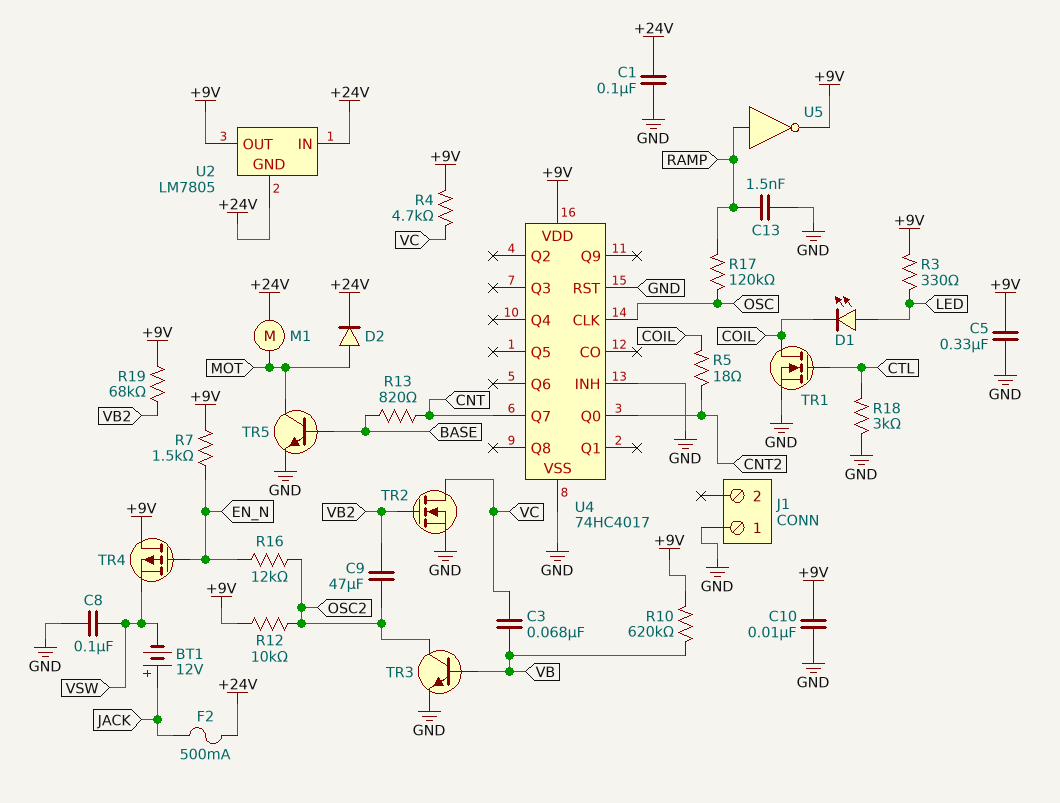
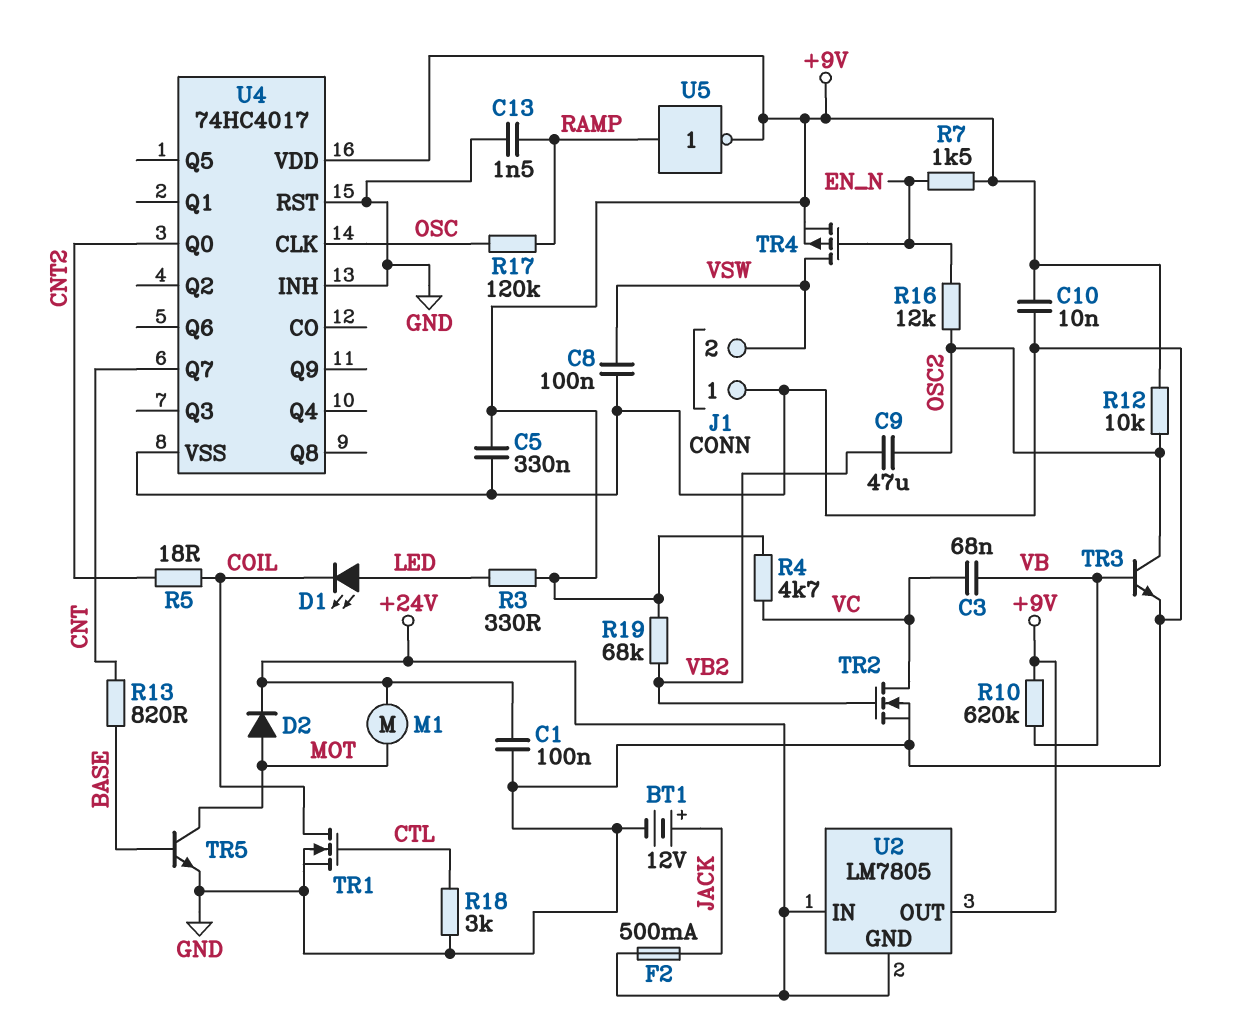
BT1: 12V (plus JACK, minus VSW) -> 12V (plus JACK, minus GND)
J1 pin 2: none -> VSW
TR4: PMOS (G EN_N, D +9V, S VSW) -> PMOS (G EN_N, D VSW, S +9V)

